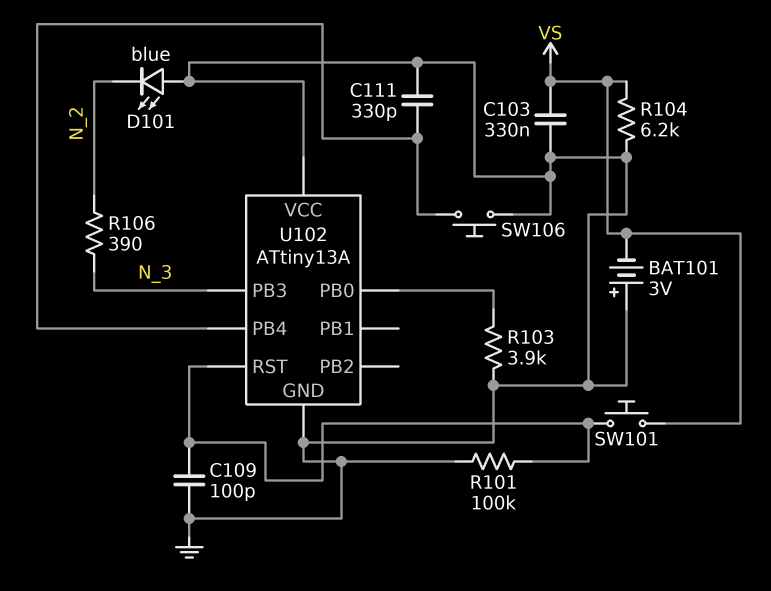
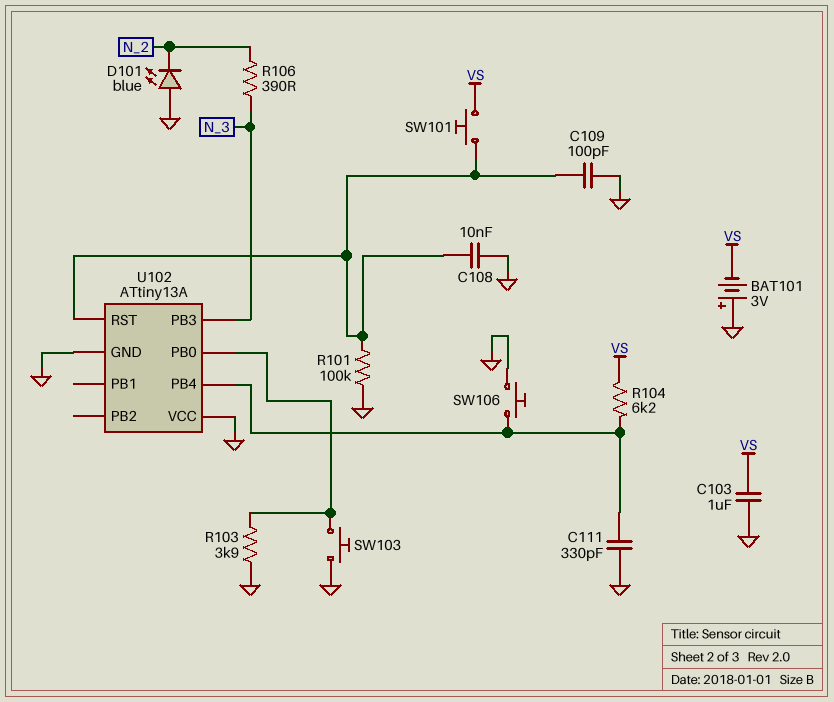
C103: 330nF (GND, VS) -> 1uF (GND, VS)
C108: none -> 10nF (GND, U102/RST)
R104: 6.2k (GND, VS) -> 6.2k (U102/PB4, VS)
SW103: none -> button (GND, U102/PB0)

